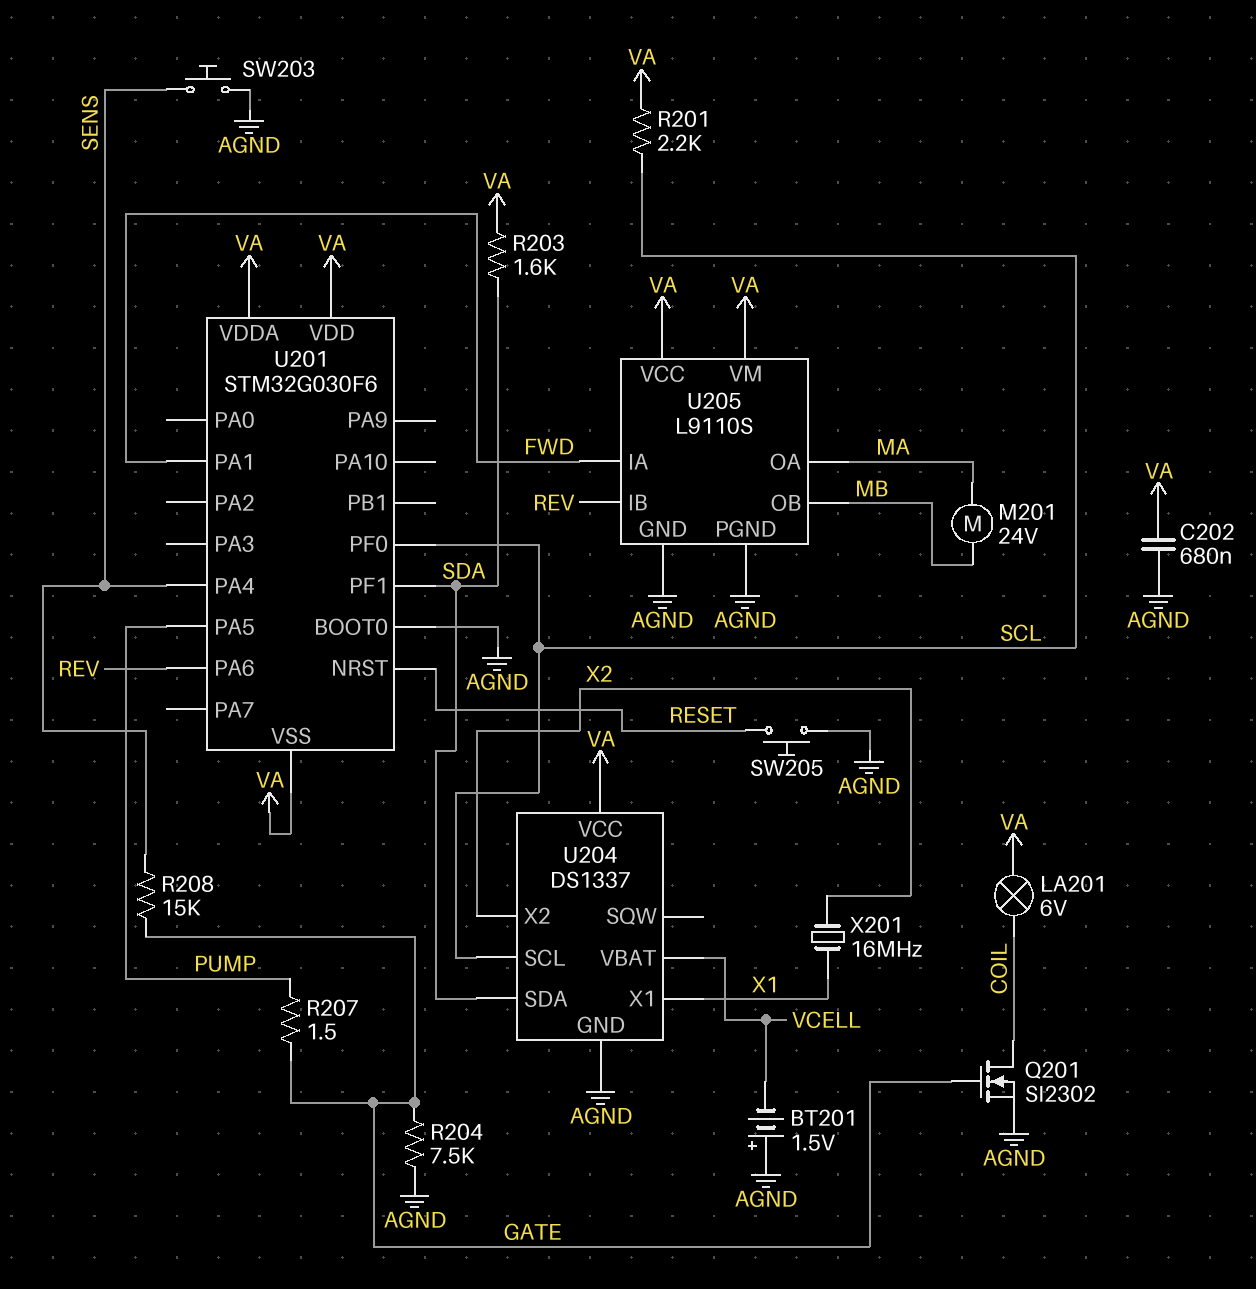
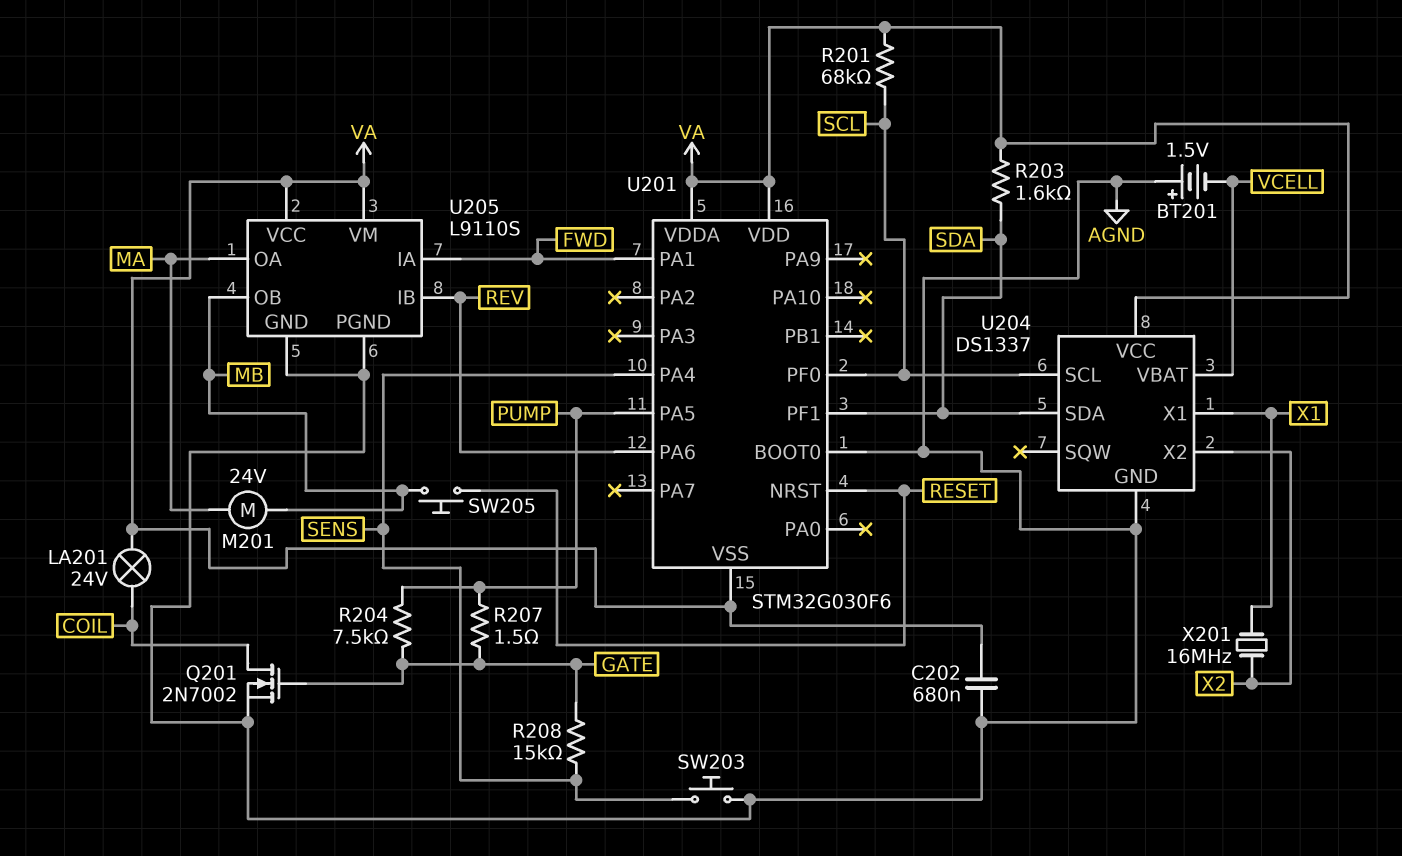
LA201: lamp 6V (COIL, VA) -> lamp 24V (COIL, VA)
Q201: NMOS SI2302 (G GATE, D COIL, S AGND) -> NMOS 2N7002 (G GATE, D COIL, S AGND)
R201: 2.2k (SCL, VA) -> 68k (SCL, VA)
R204: 7.5k (AGND, GATE) -> 7.5k (GATE, PUMP)
SW205: button (AGND, RESET) -> button (MB, RESET)

